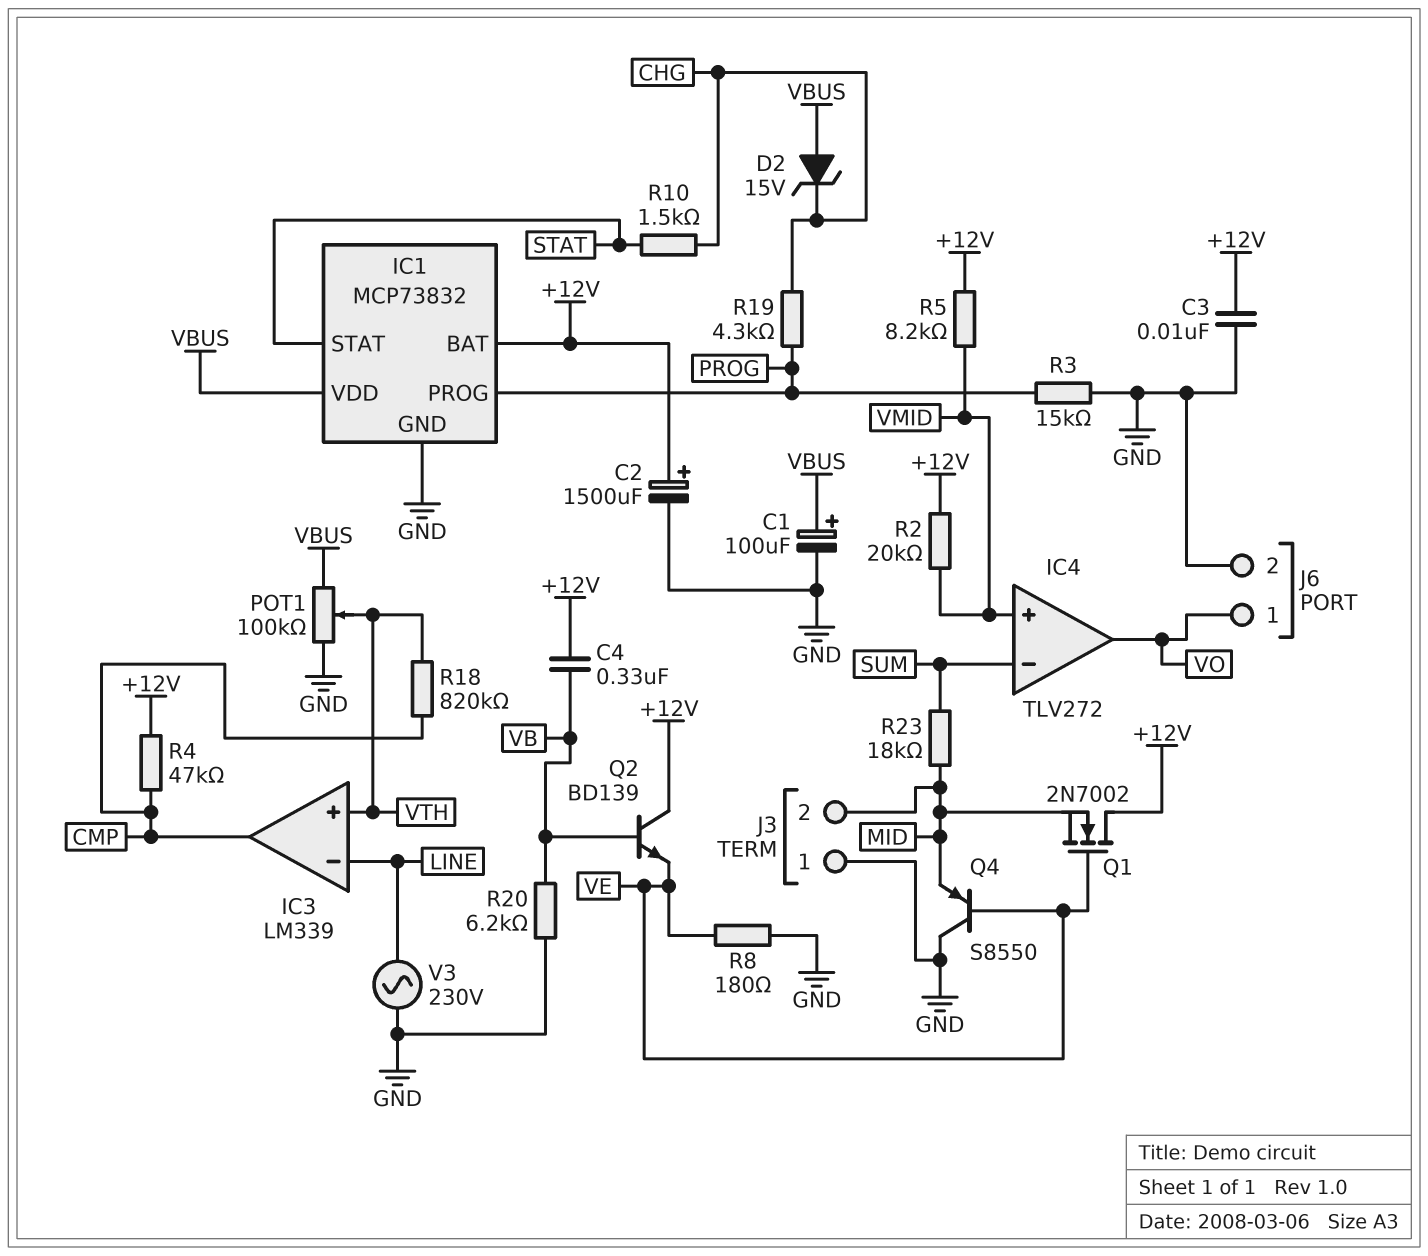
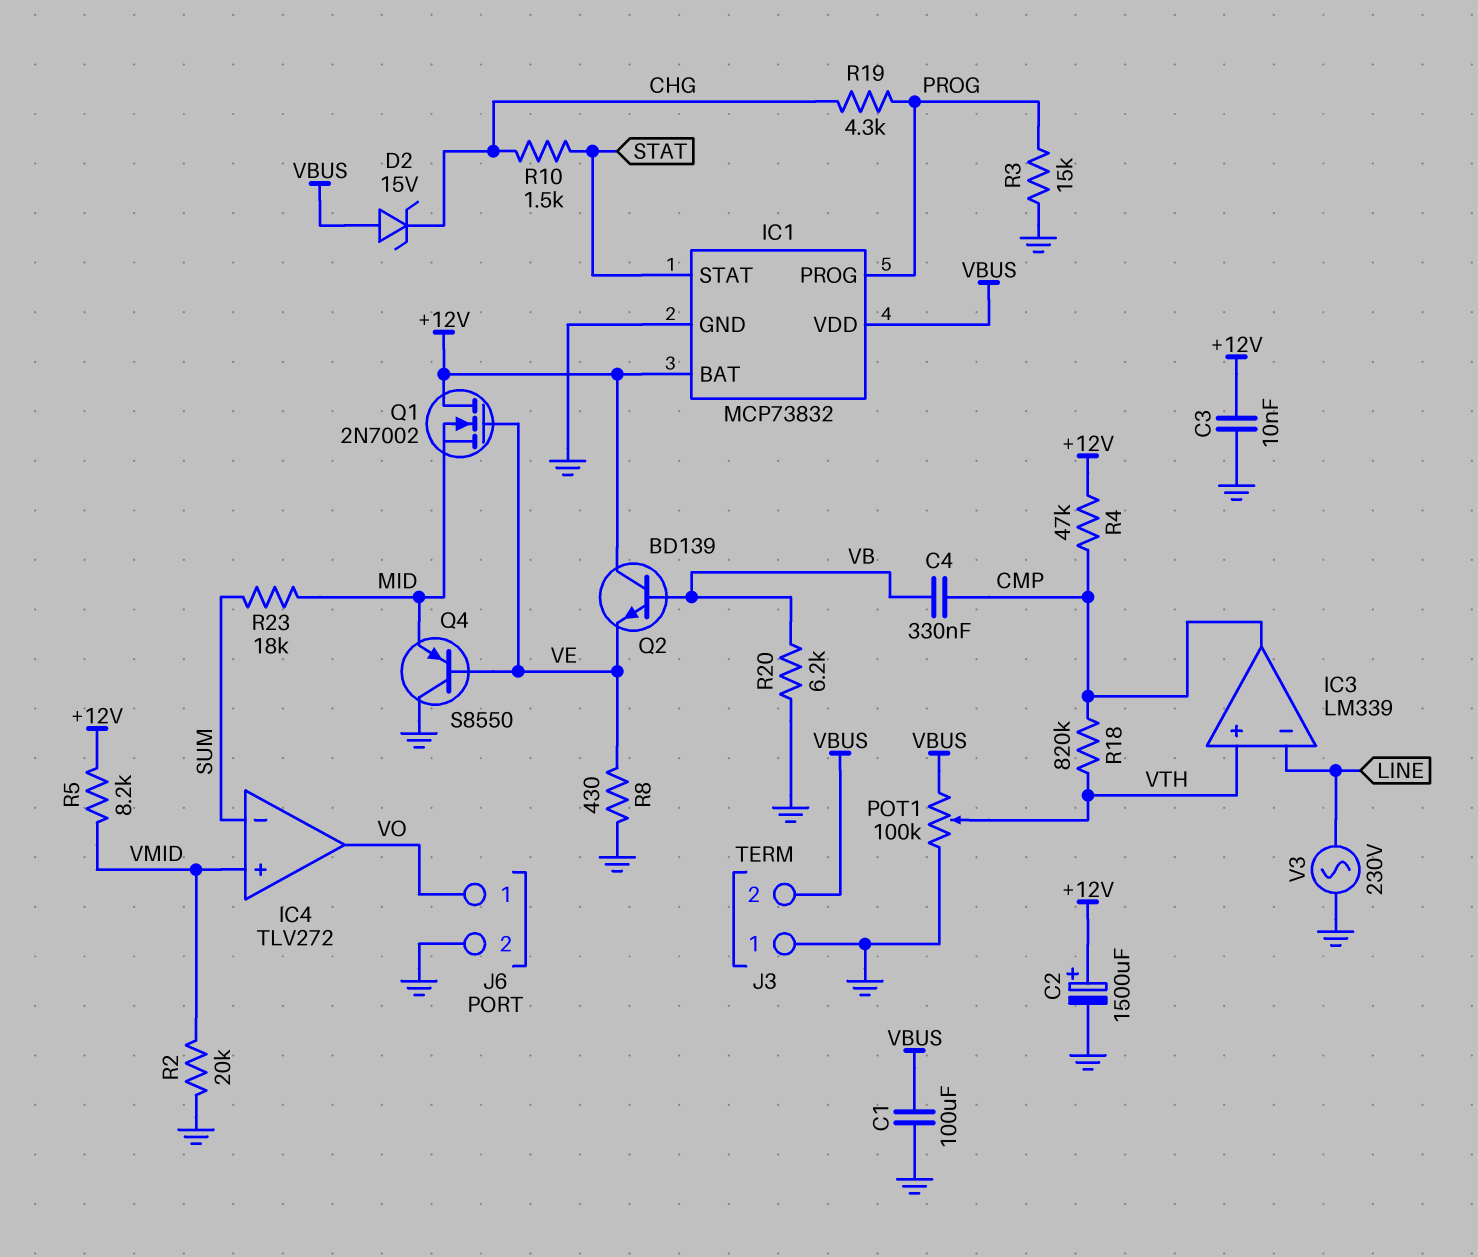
C1: 100uF (plus VBUS, minus GND) -> 100uF (GND, VBUS)
C4: 330nF (+12V, VB) -> 330nF (CMP, VB)
J3 pin 2: MID -> VBUS
R2: 20k (+12V, VMID) -> 20k (GND, VMID)
R8: 180 (GND, VE) -> 430 (GND, VE)

